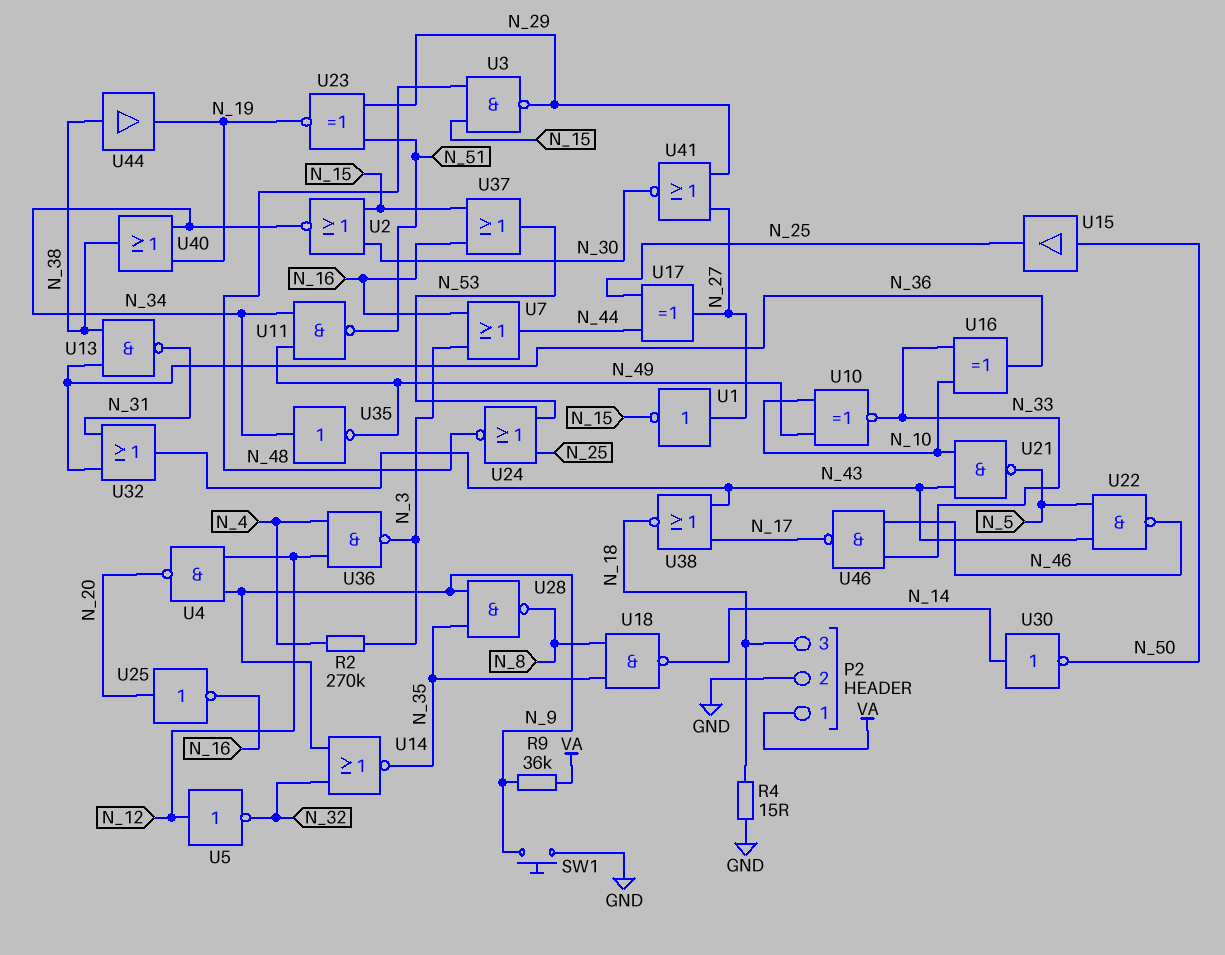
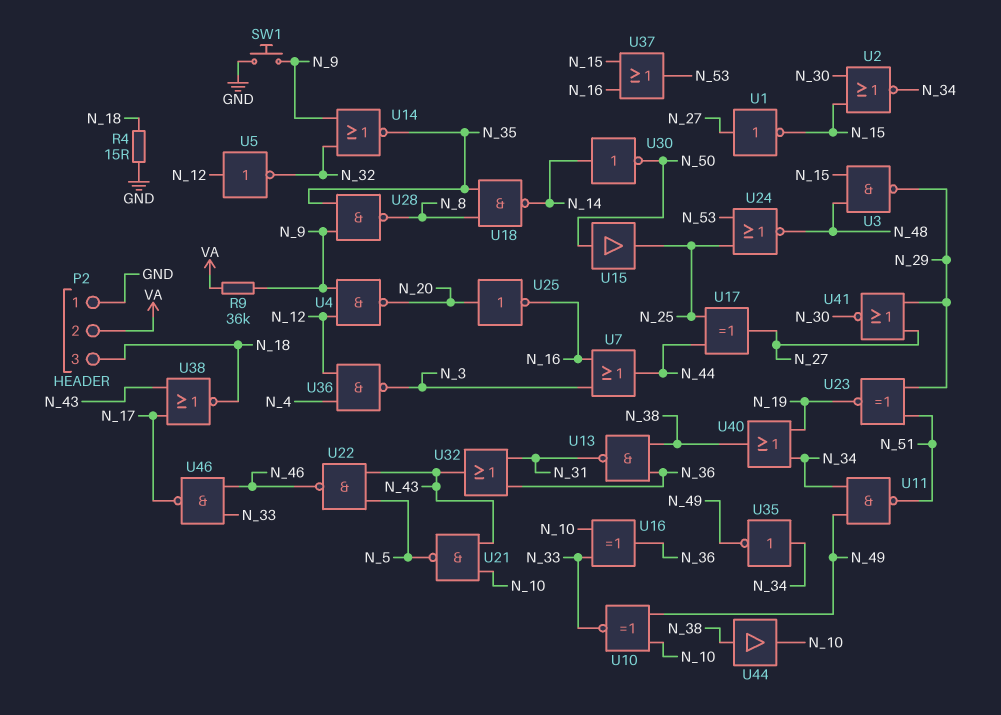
P2 pin 1: VA -> GND
P2 pin 2: GND -> VA
R2: 270k (N_3, N_4) -> none
U44: buffer (in N_38, out N_19) -> buffer (in N_38, out N_10)

